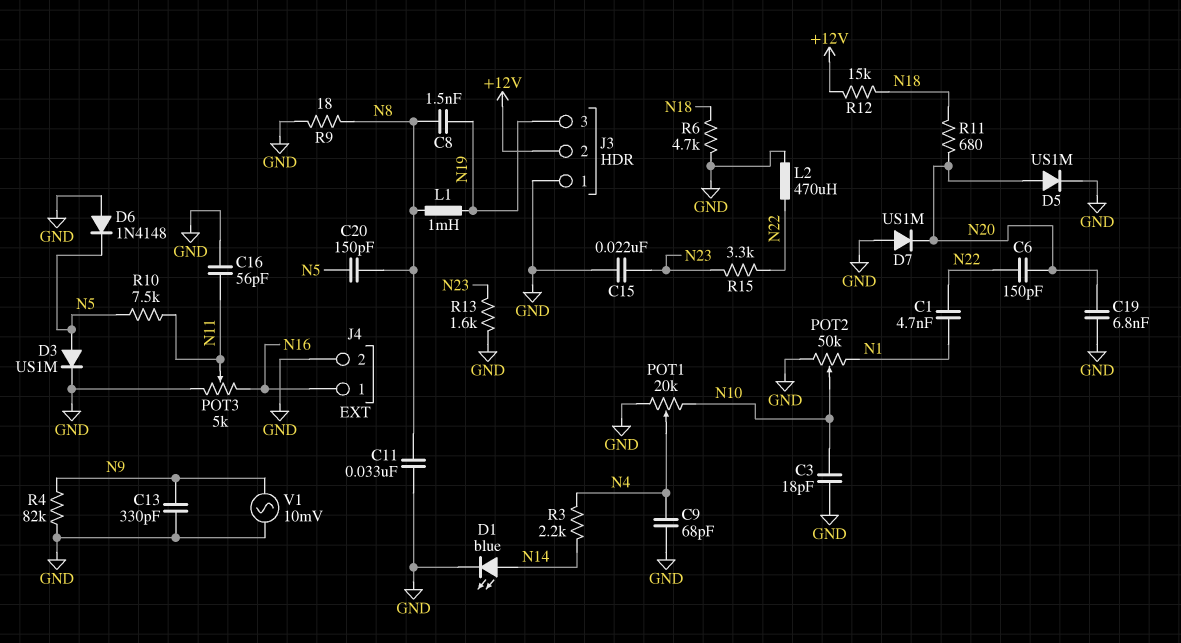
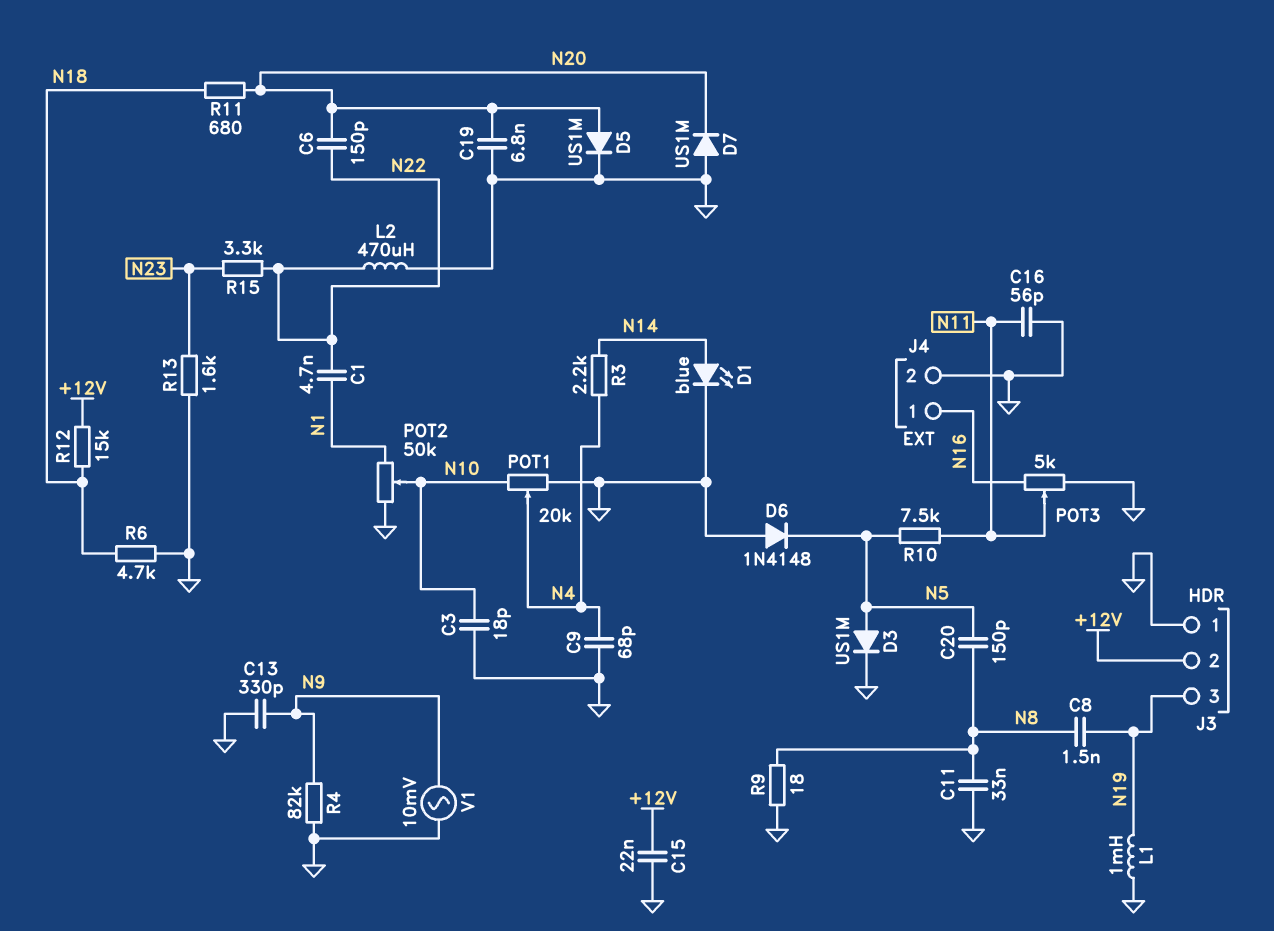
C15: 22nF (GND, N23) -> 22nF (+12V, GND)
L1: 1mH (N8, N19) -> 1mH (GND, N19)

